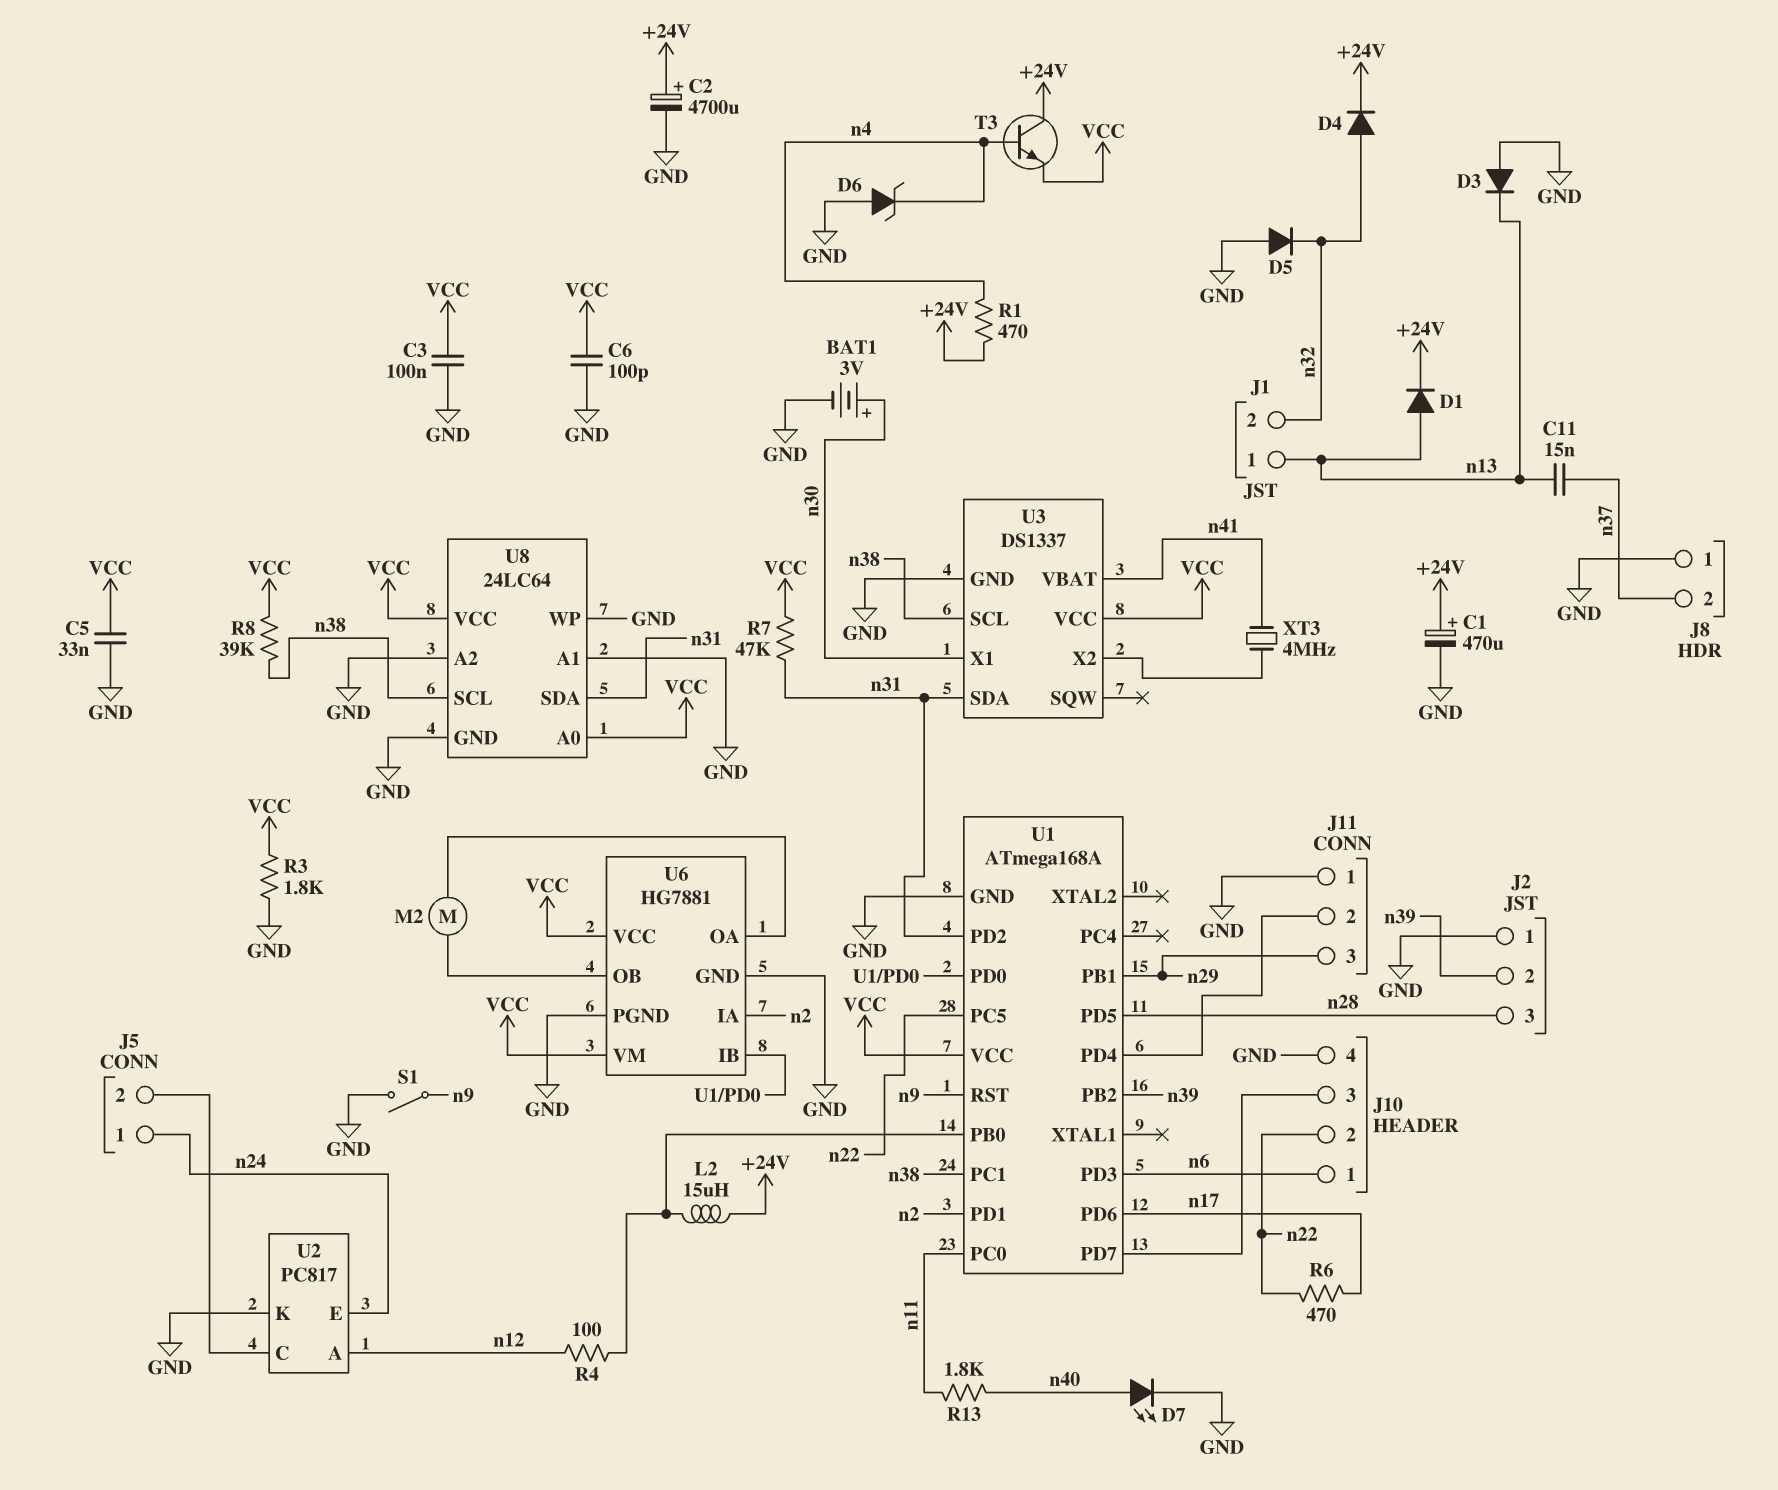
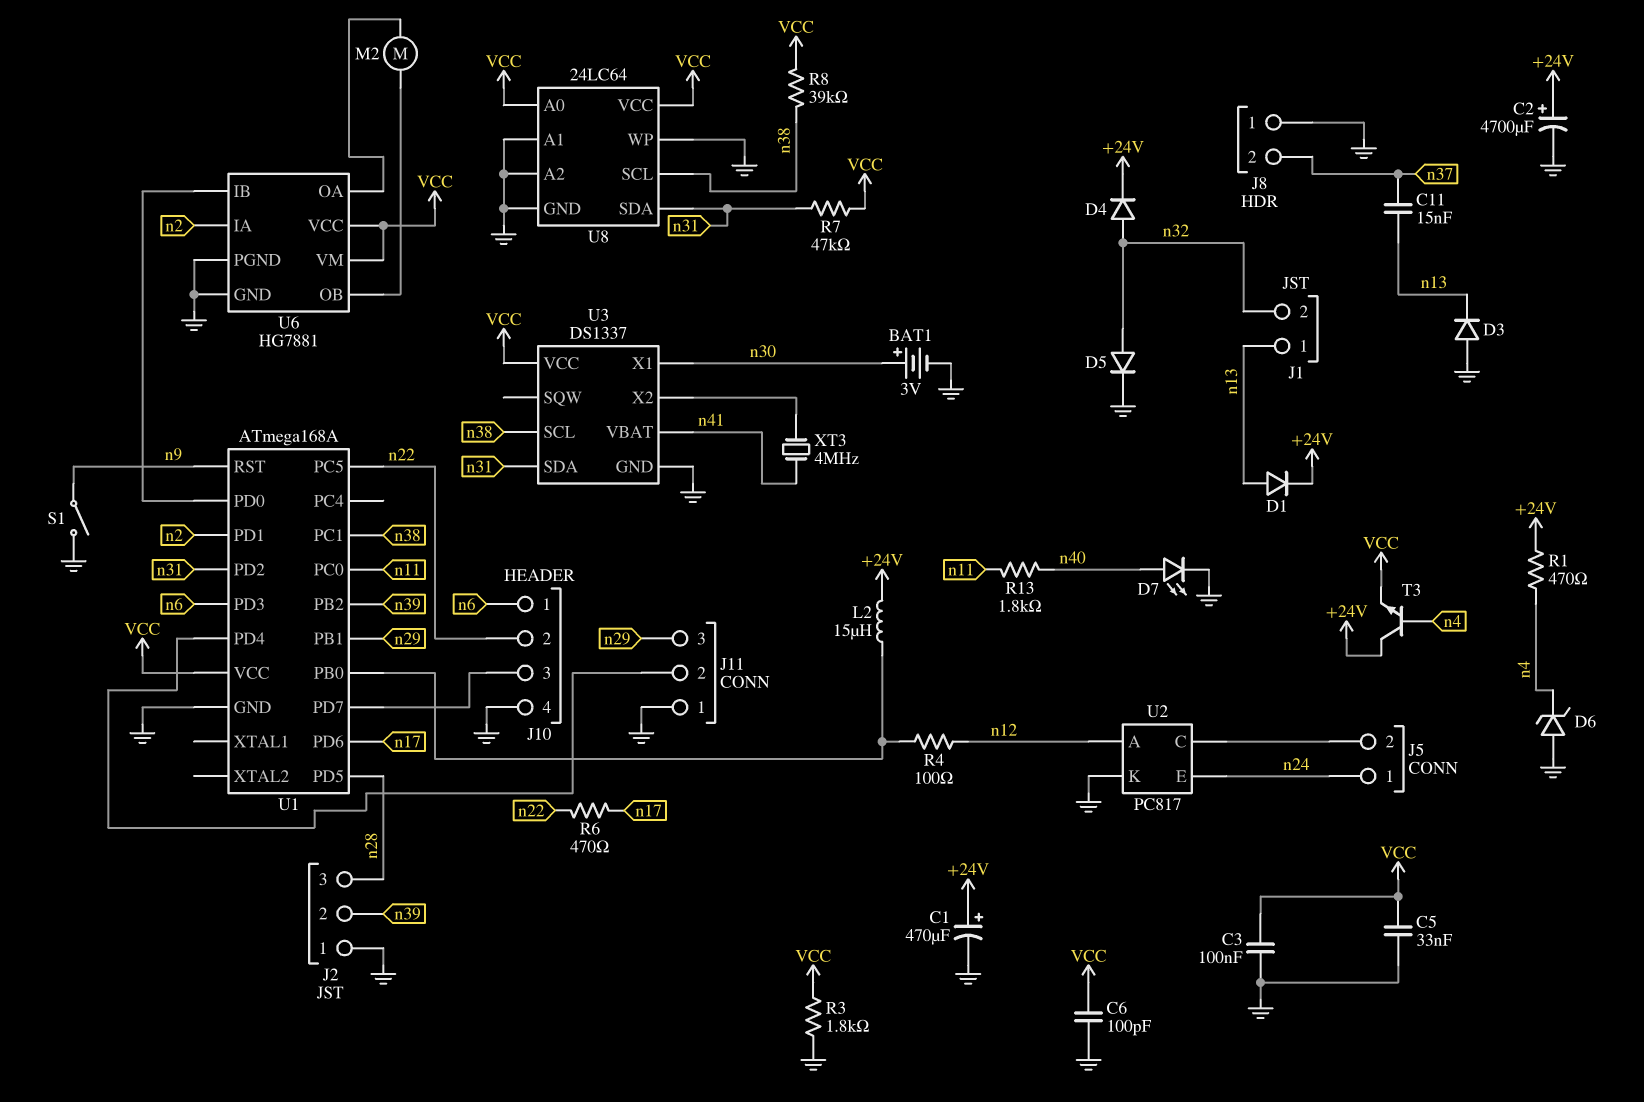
D5: diode (A GND, K n32) -> diode (A n32, K GND)

